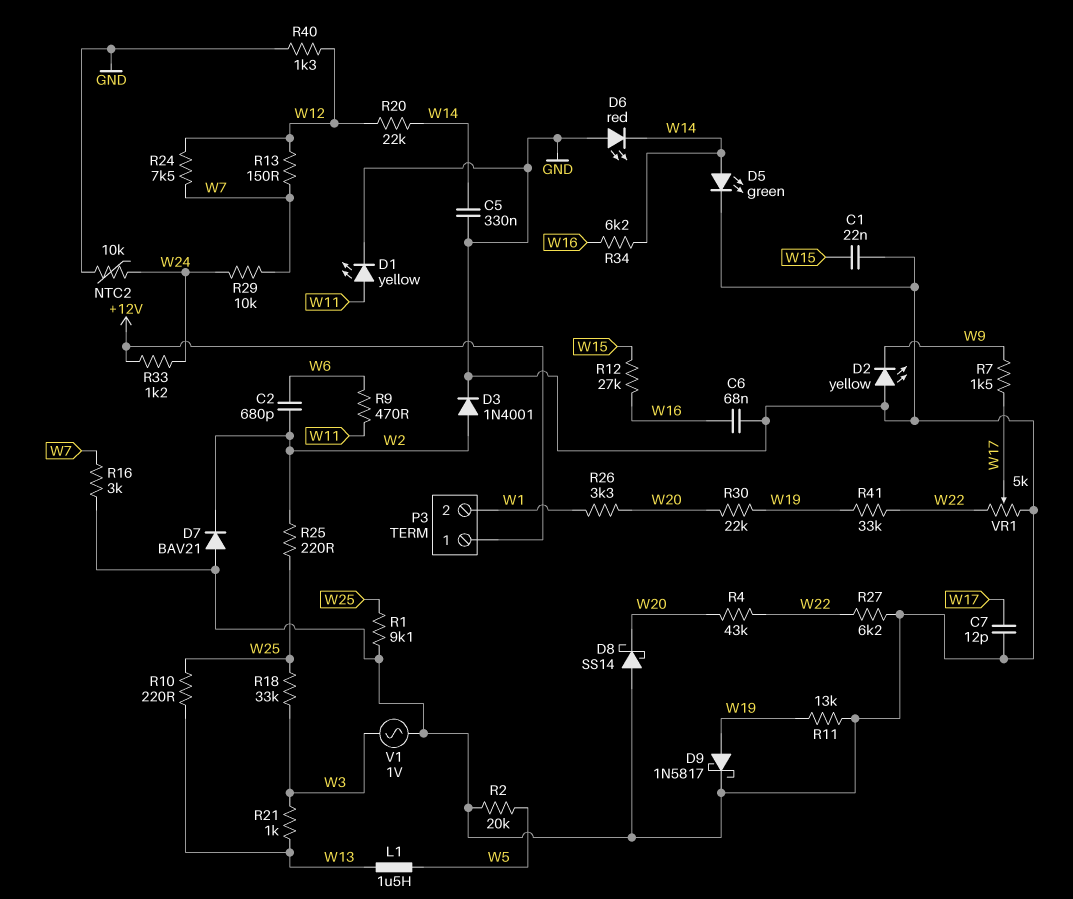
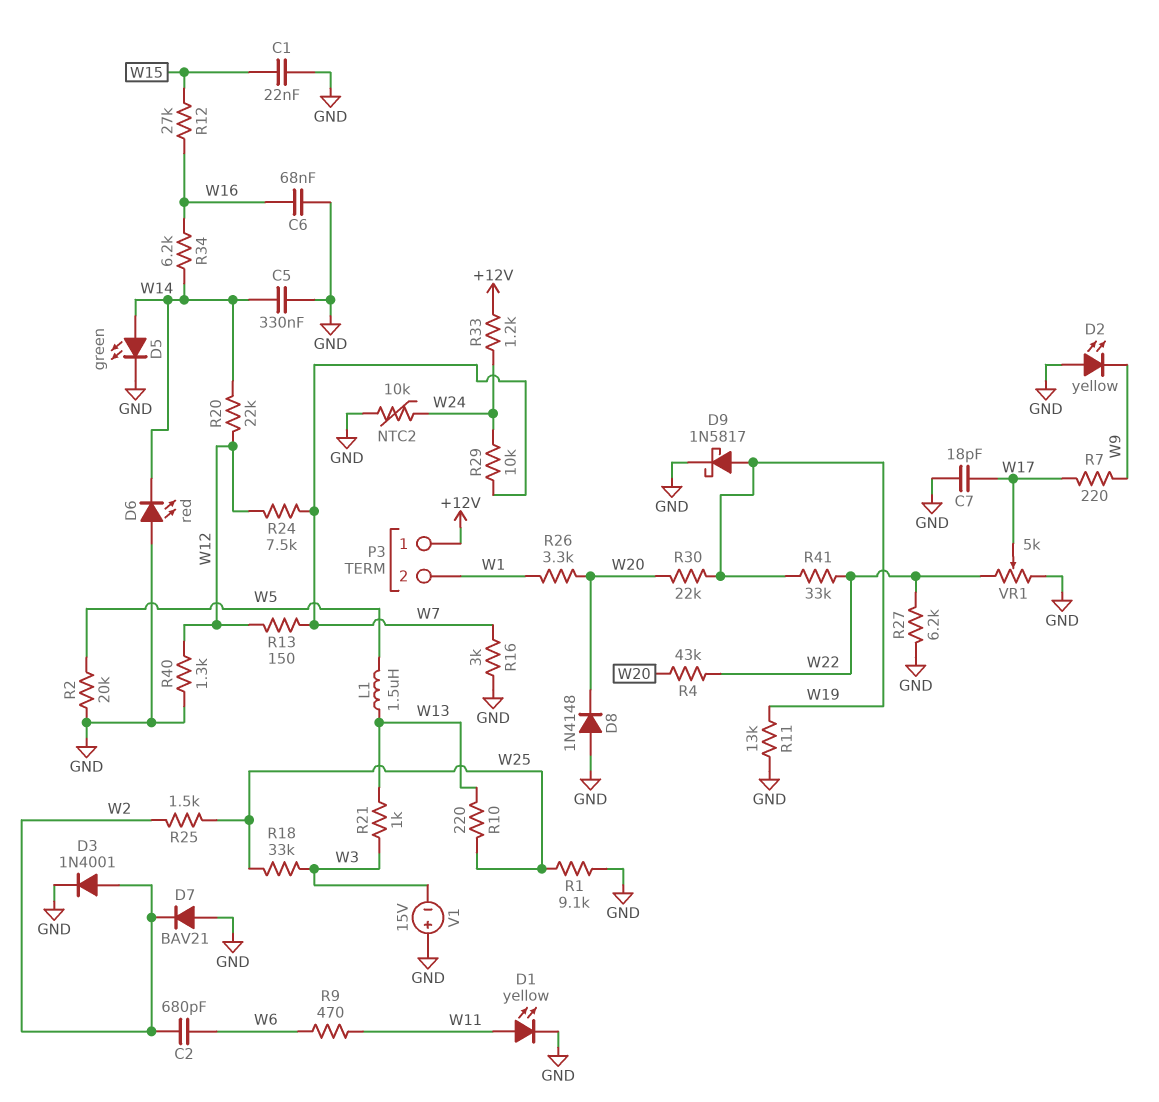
C7: 12pF (GND, W17) -> 18pF (GND, W17)
D8: schottky SS14 (A GND, K W20) -> diode 1N4148 (A GND, K W20)
R7: 1.5k (W9, W17) -> 220 (W9, W17)
R25: 220 (W2, W25) -> 1.5k (W2, W25)
V1: AC 1V (GND, W3) -> 15V (plus GND, minus W3)

